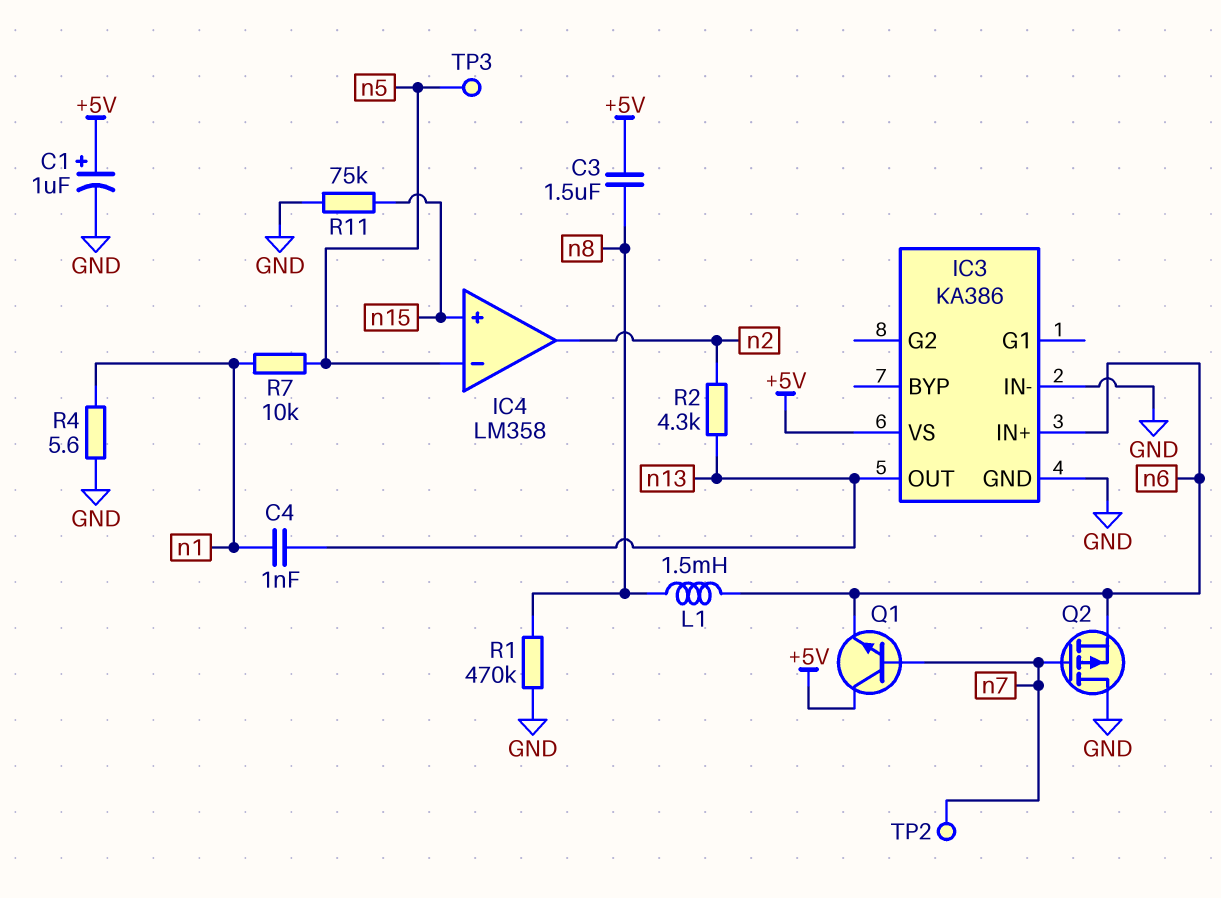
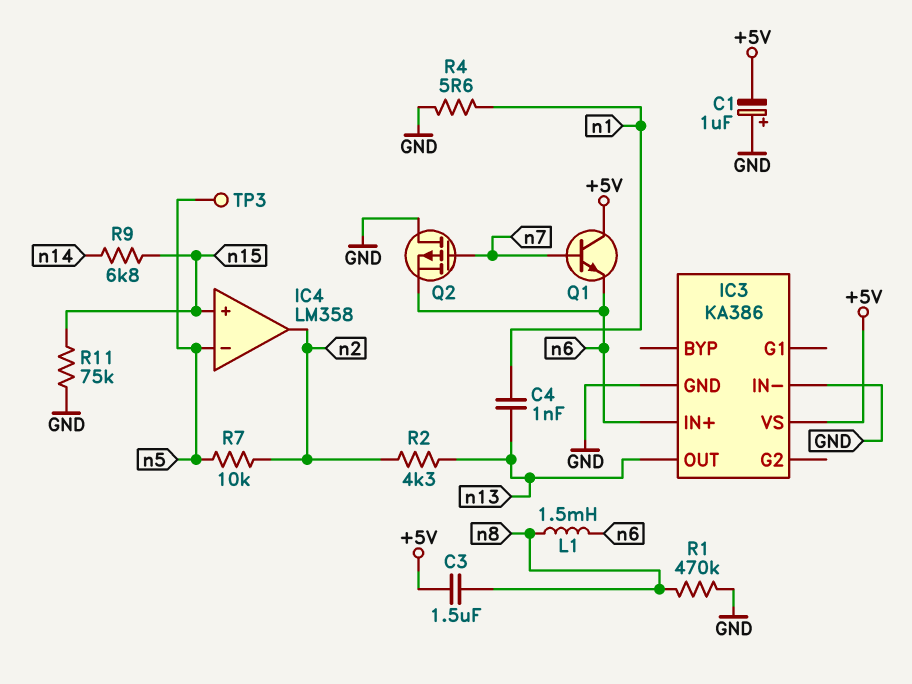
C1: 1uF (plus +5V, minus GND) -> 1uF (plus GND, minus +5V)
R7: 10k (n1, n5) -> 10k (n2, n5)
R9: none -> 6.8k (n14, n15)
TP2: test point (n7) -> none

